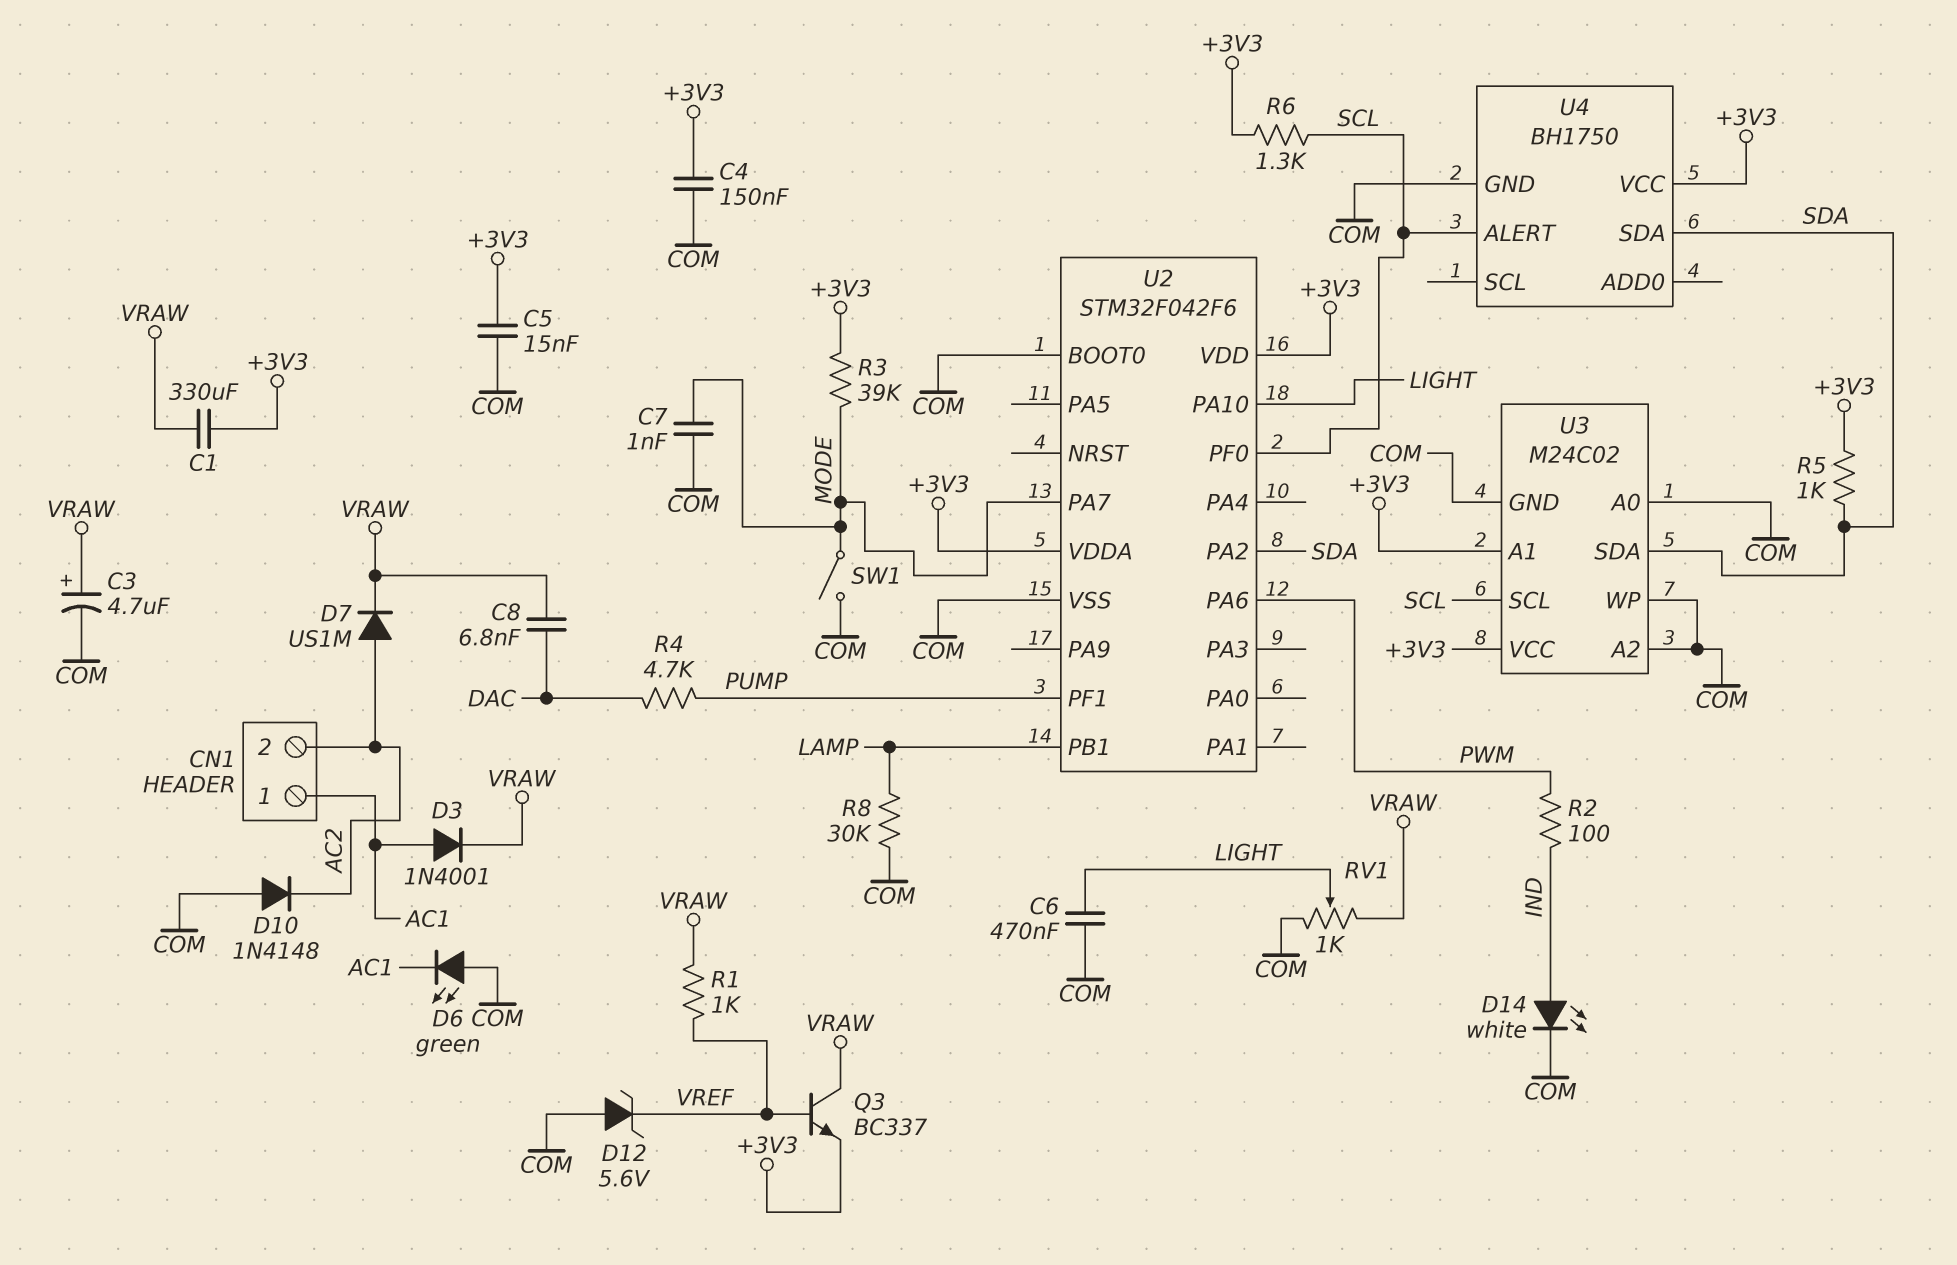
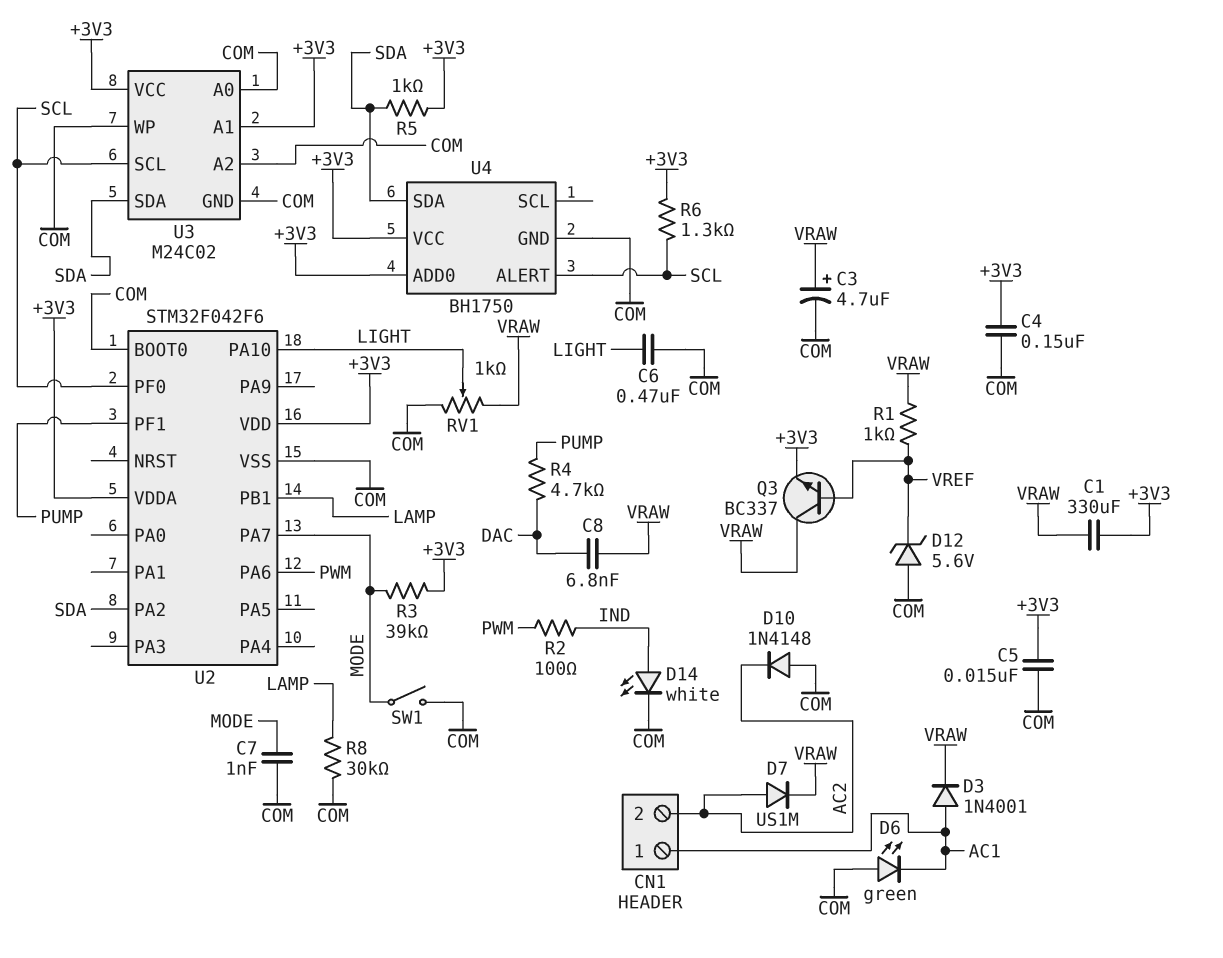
U4 pin ADD0: none -> +3V3

